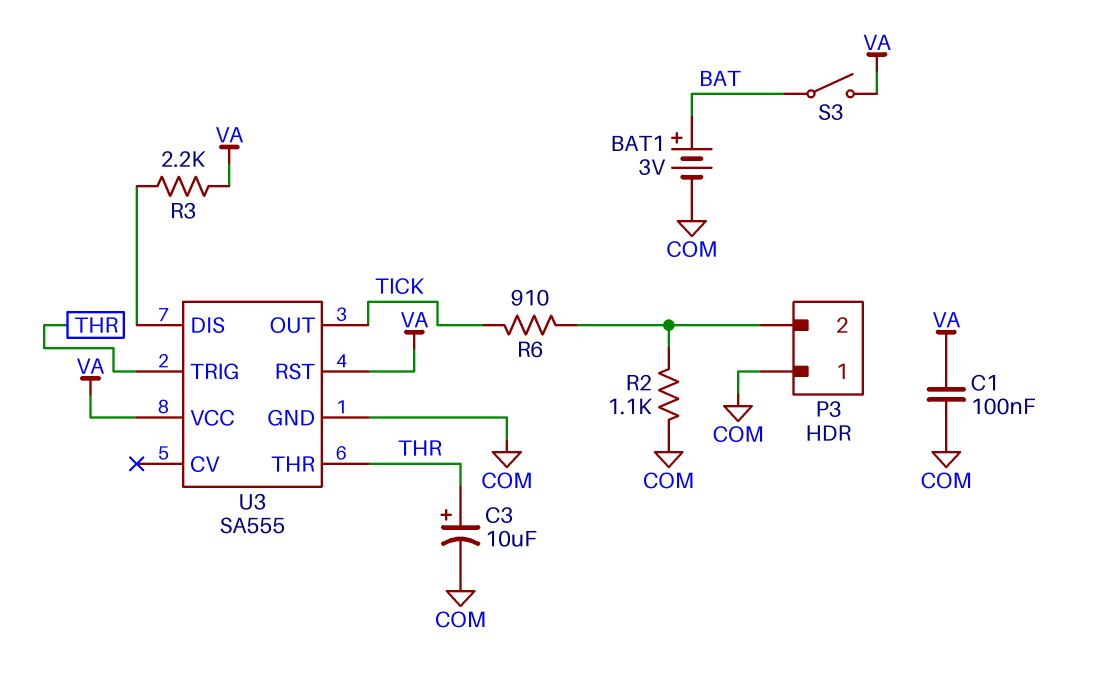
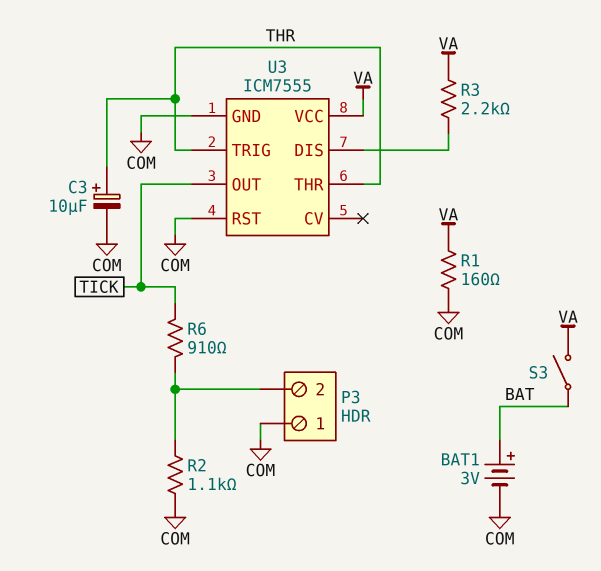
C1: 100nF (COM, VA) -> none
R1: none -> 160 (COM, VA)
U3: SA555 -> ICM7555
U3 pin RST: VA -> COM

